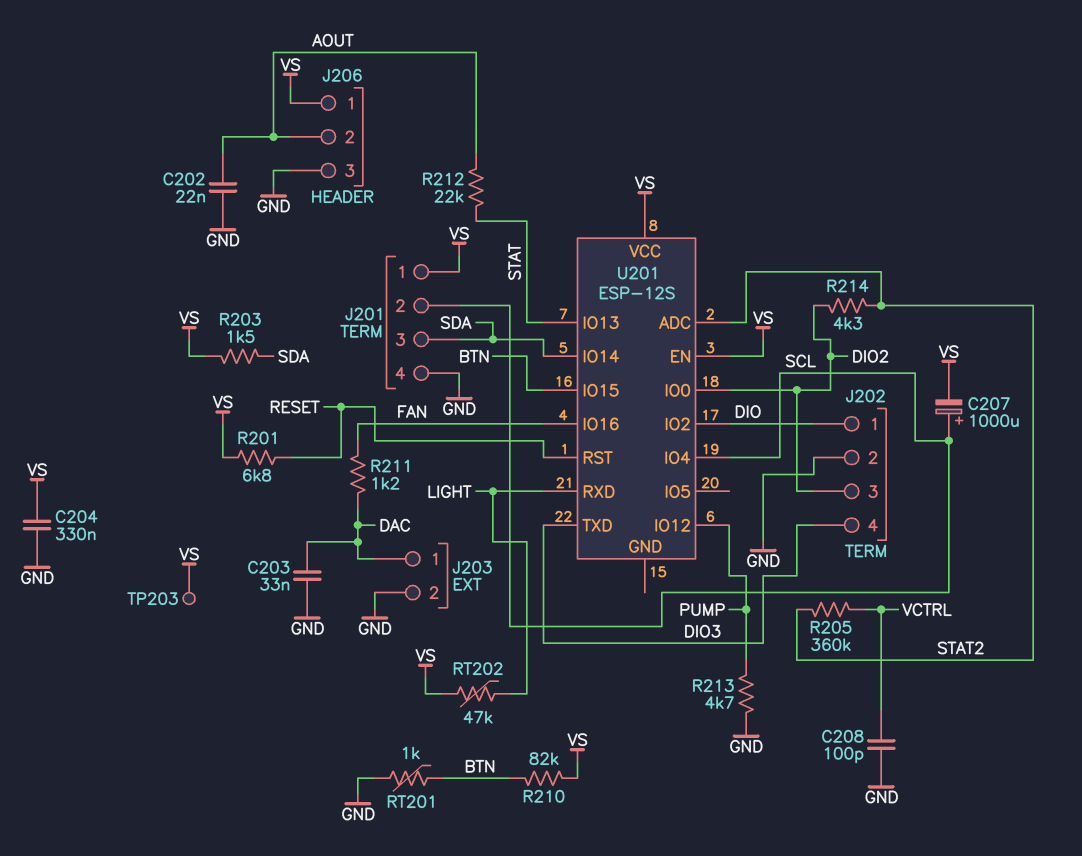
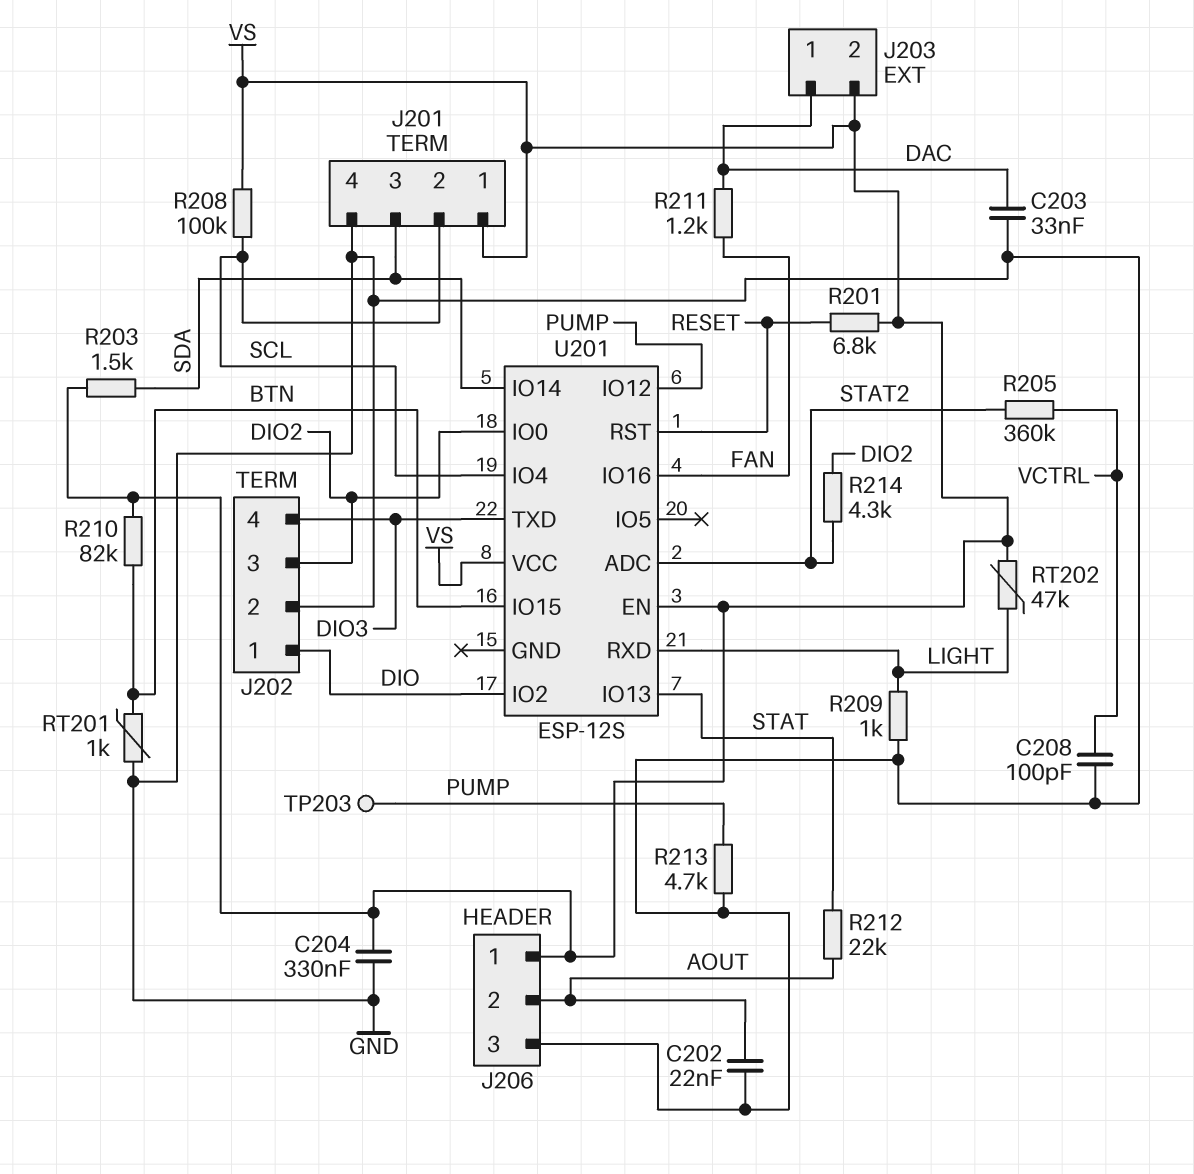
C207: 1000uF (plus SCL, minus VS) -> none
J203 pin 2: GND -> VS
R208: none -> 100k (SCL, VS)
R209: none -> 1k (GND, LIGHT)
TP203: test point (VS) -> test point (PUMP)

